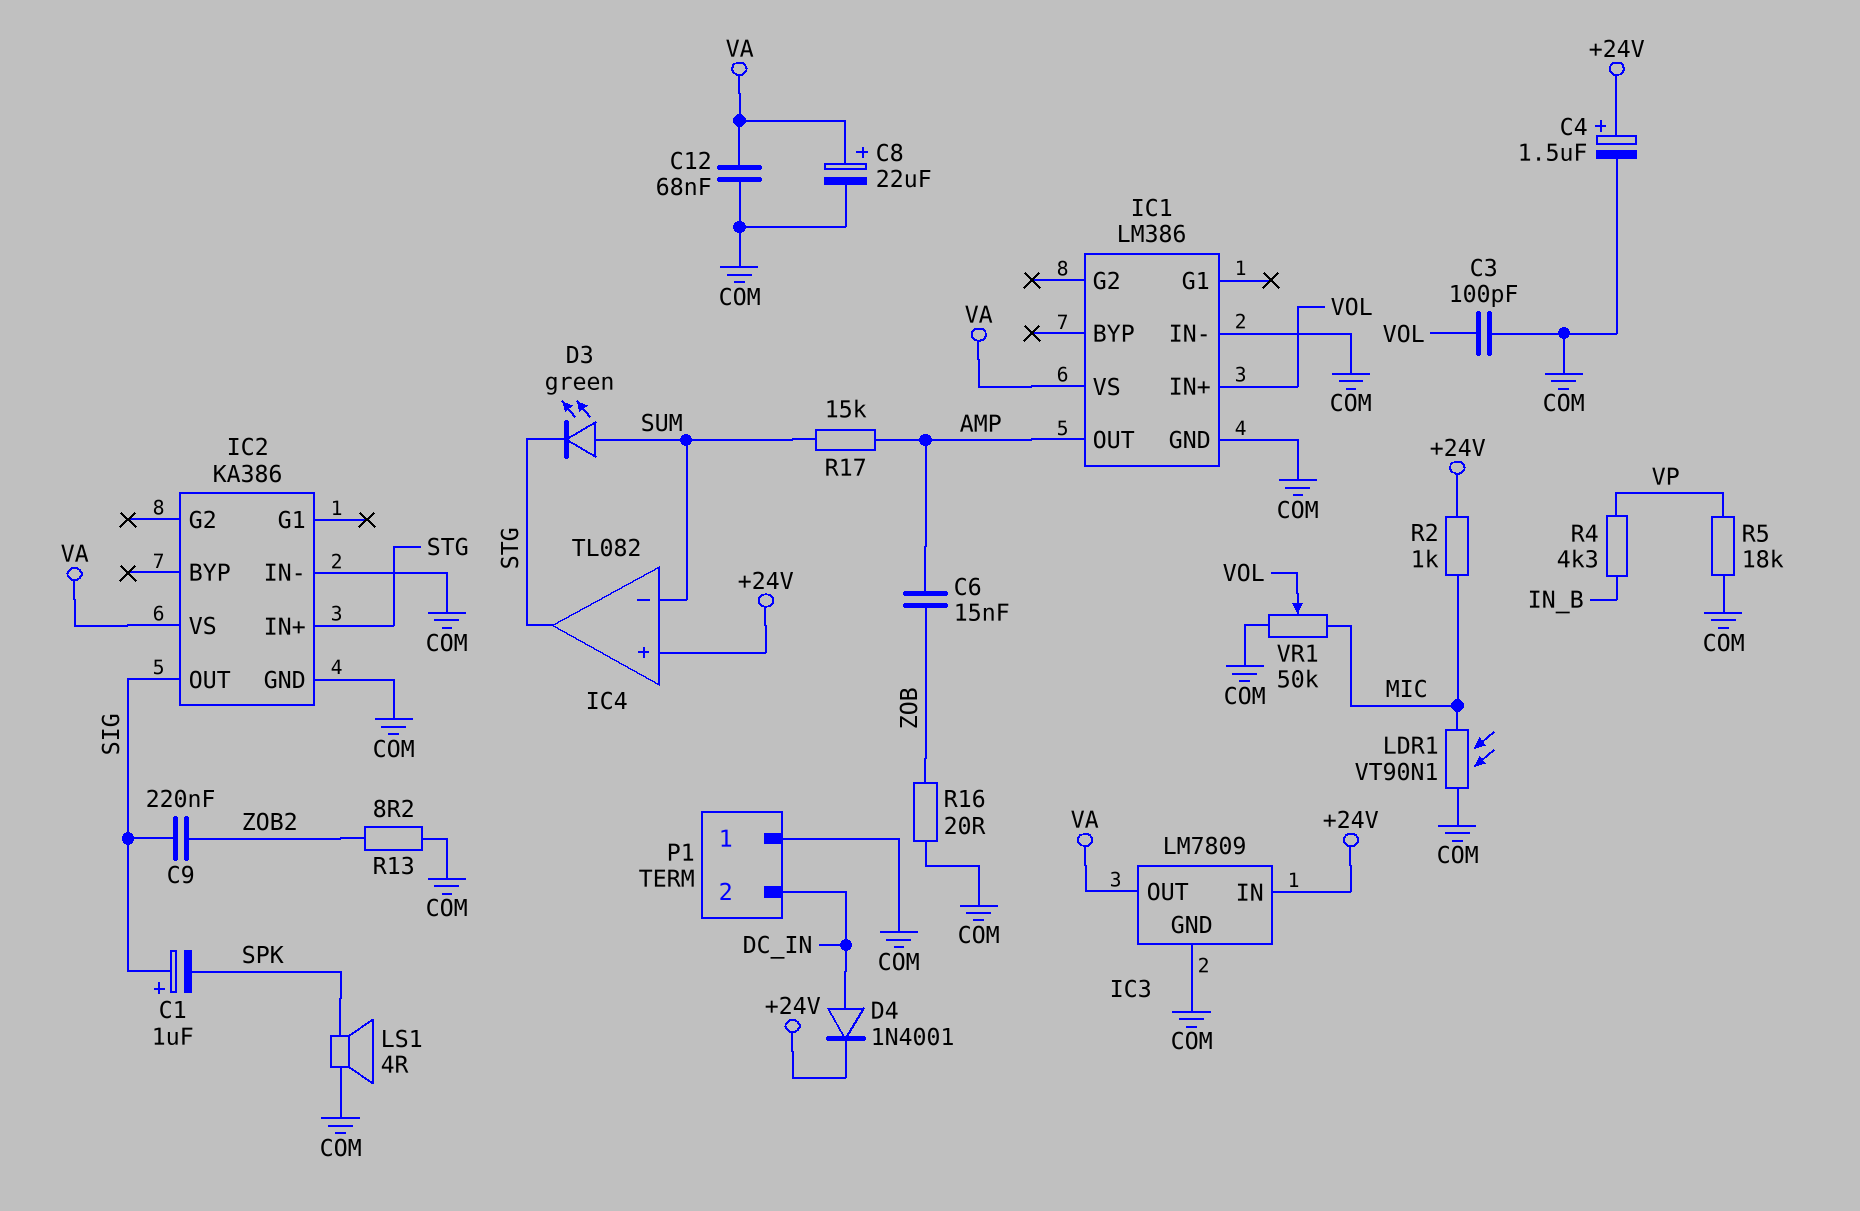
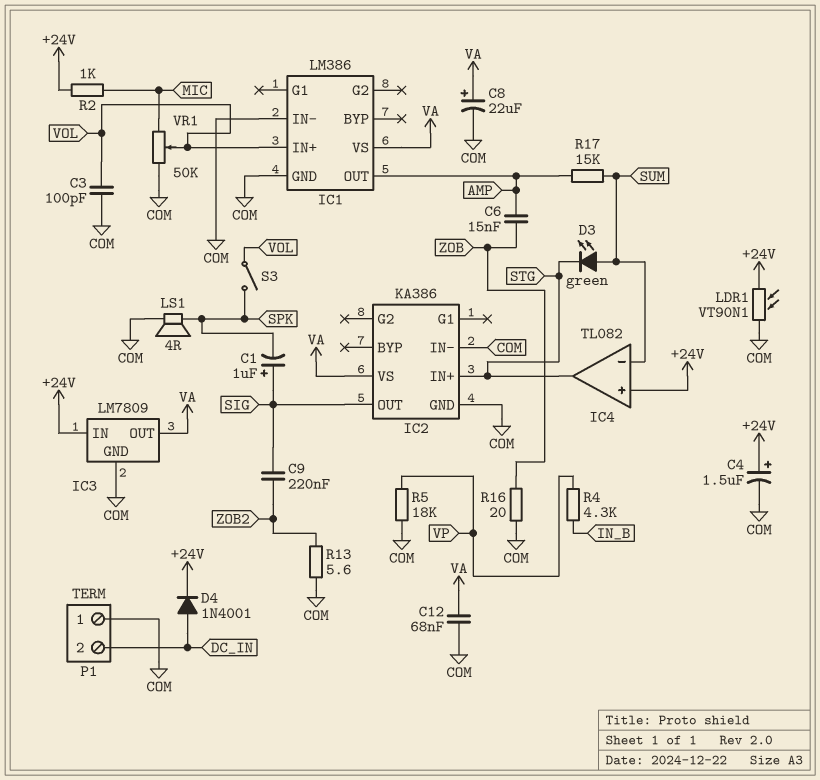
LDR1: VT90N1 (COM, MIC) -> VT90N1 (+24V, COM)
R13: 8.2 (COM, ZOB2) -> 5.6 (COM, ZOB2)
S3: none -> switch (SPK, VOL)

